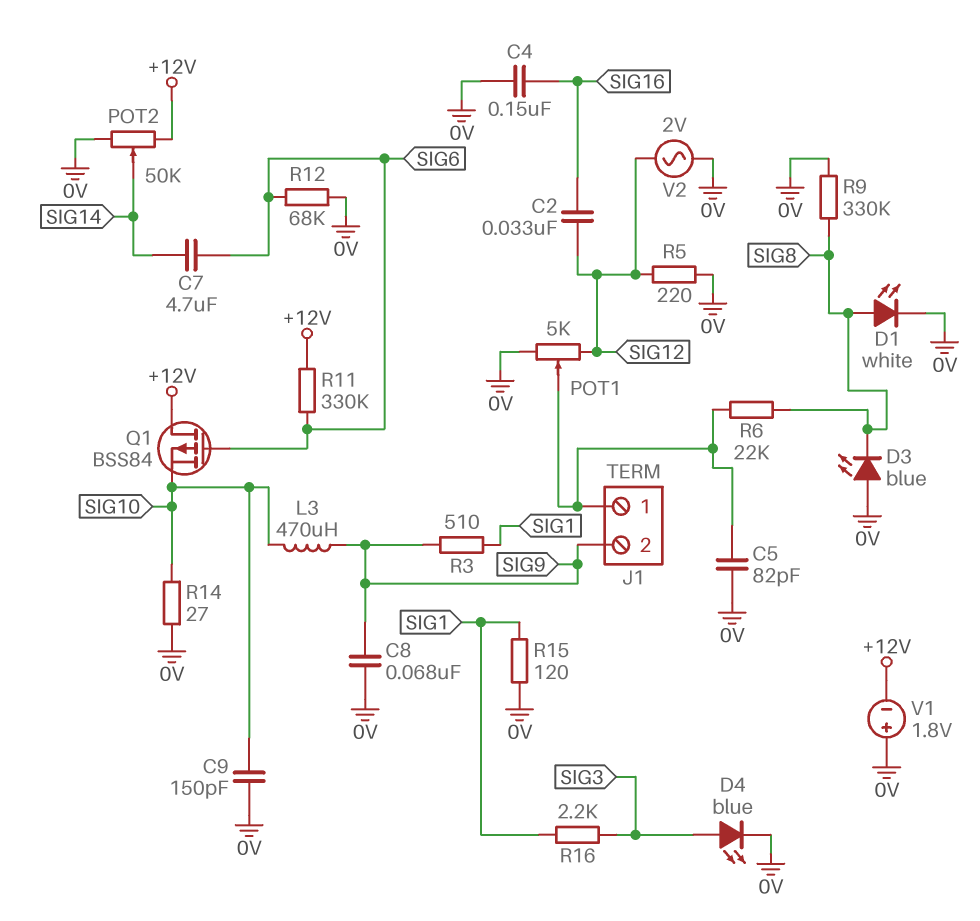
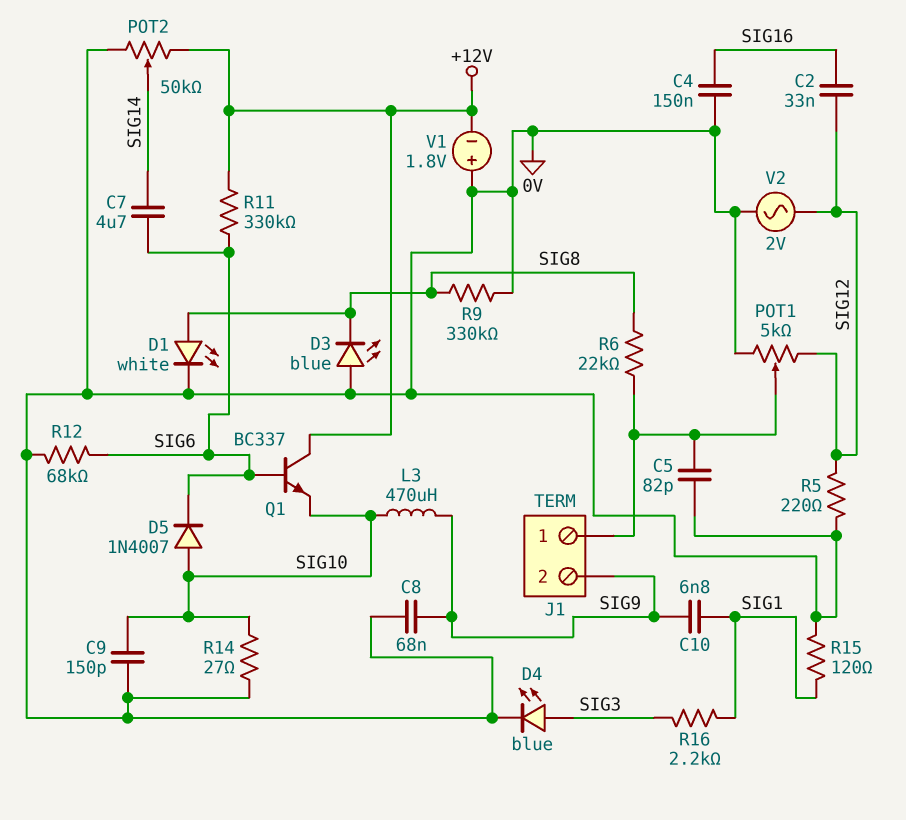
C10: none -> 6.8nF (SIG1, SIG9)
D5: none -> diode 1N4007 (A SIG10, K SIG6)
Q1: PMOS BSS84 (G SIG6, D +12V, S SIG10) -> NPN BC337 (B SIG6, C +12V, E SIG10)
R3: 510 (SIG1, SIG9) -> none

